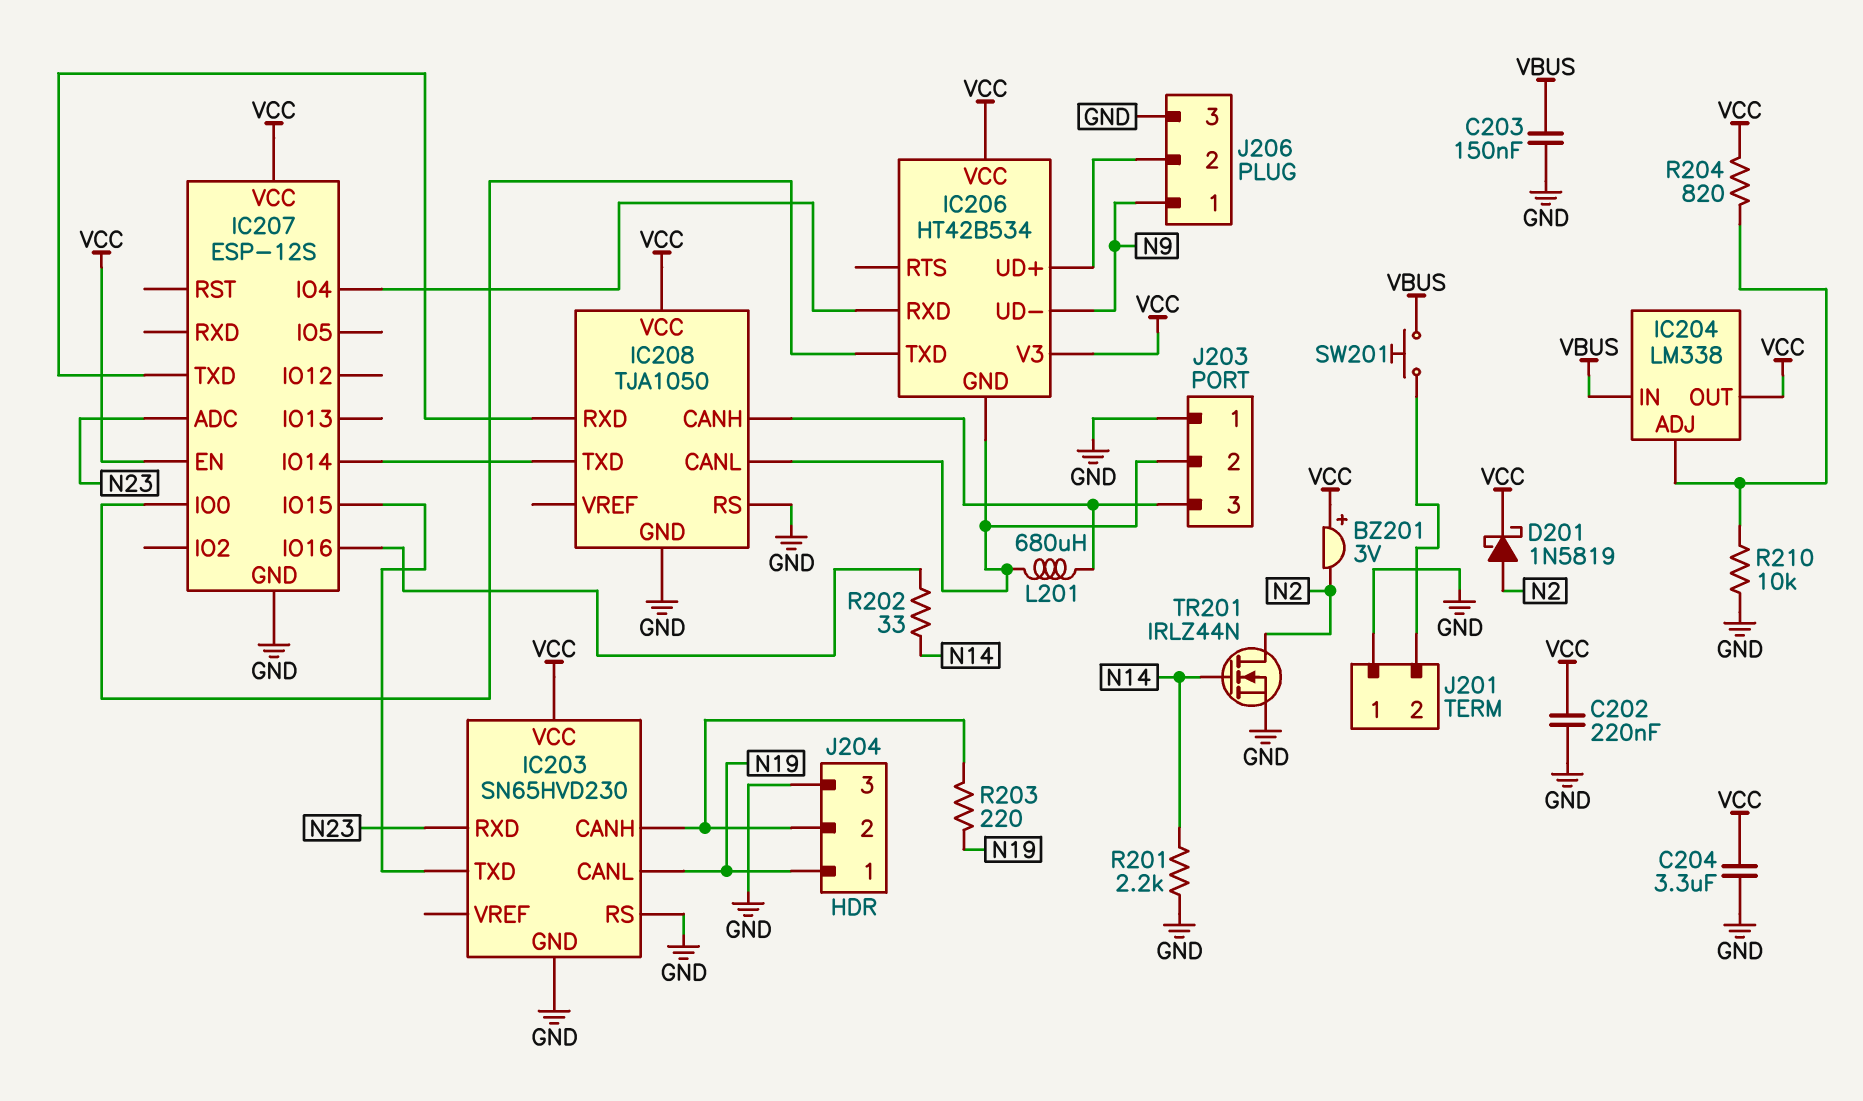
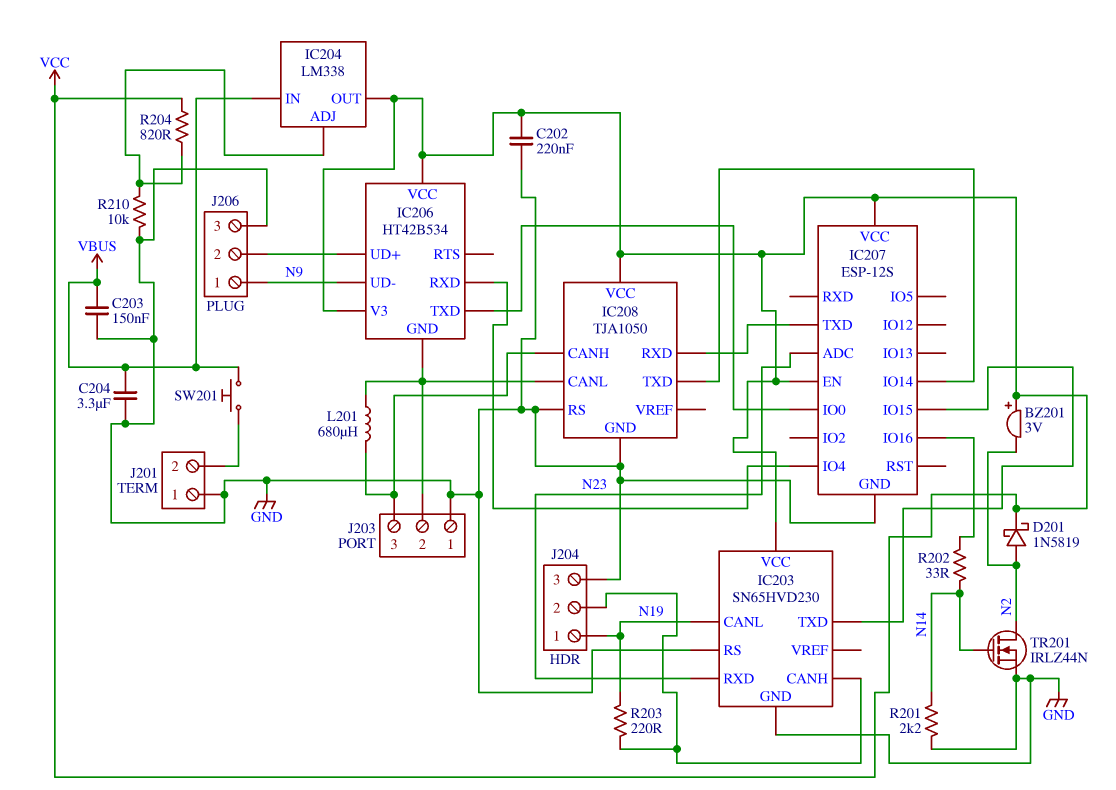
C204: 3.3uF (GND, VCC) -> 3.3uF (GND, VBUS)

